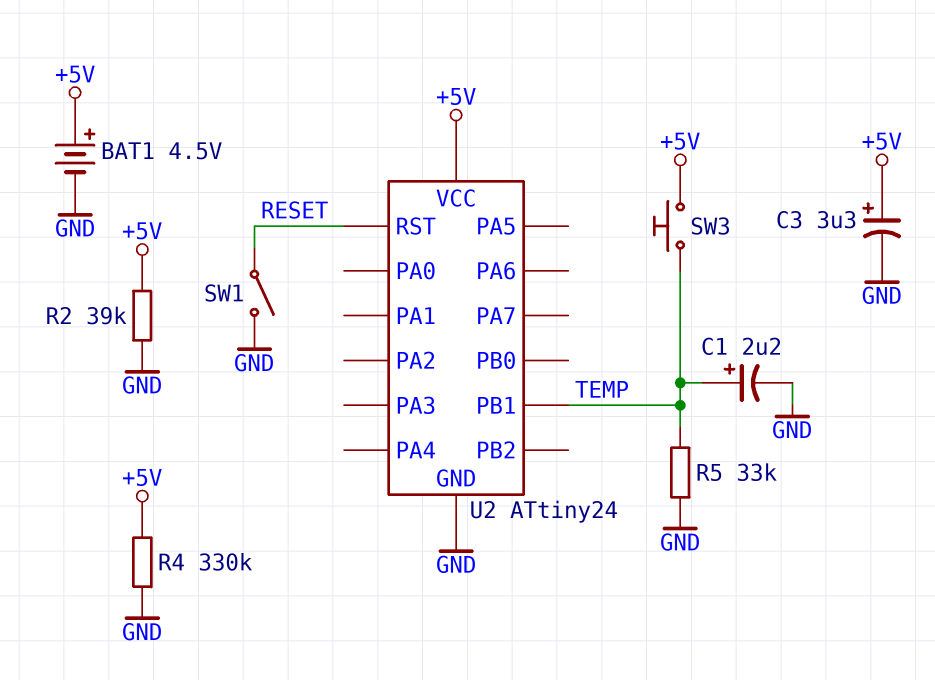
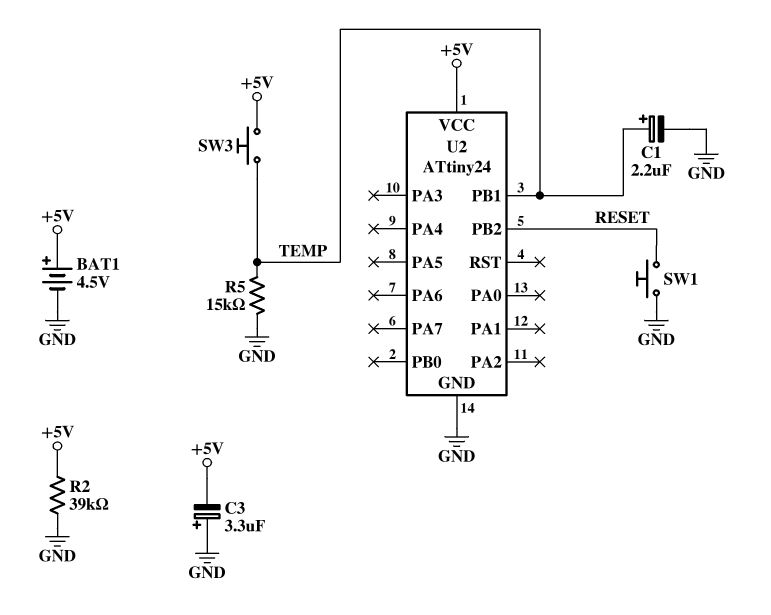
C3: 3.3uF (plus +5V, minus GND) -> 3.3uF (plus GND, minus +5V)
R4: 330k (+5V, GND) -> none
R5: 33k (GND, TEMP) -> 15k (GND, TEMP)
SW1: switch (GND, RESET) -> button (GND, RESET)
U2 pin PB2: none -> RESET
U2 pin RST: RESET -> none

